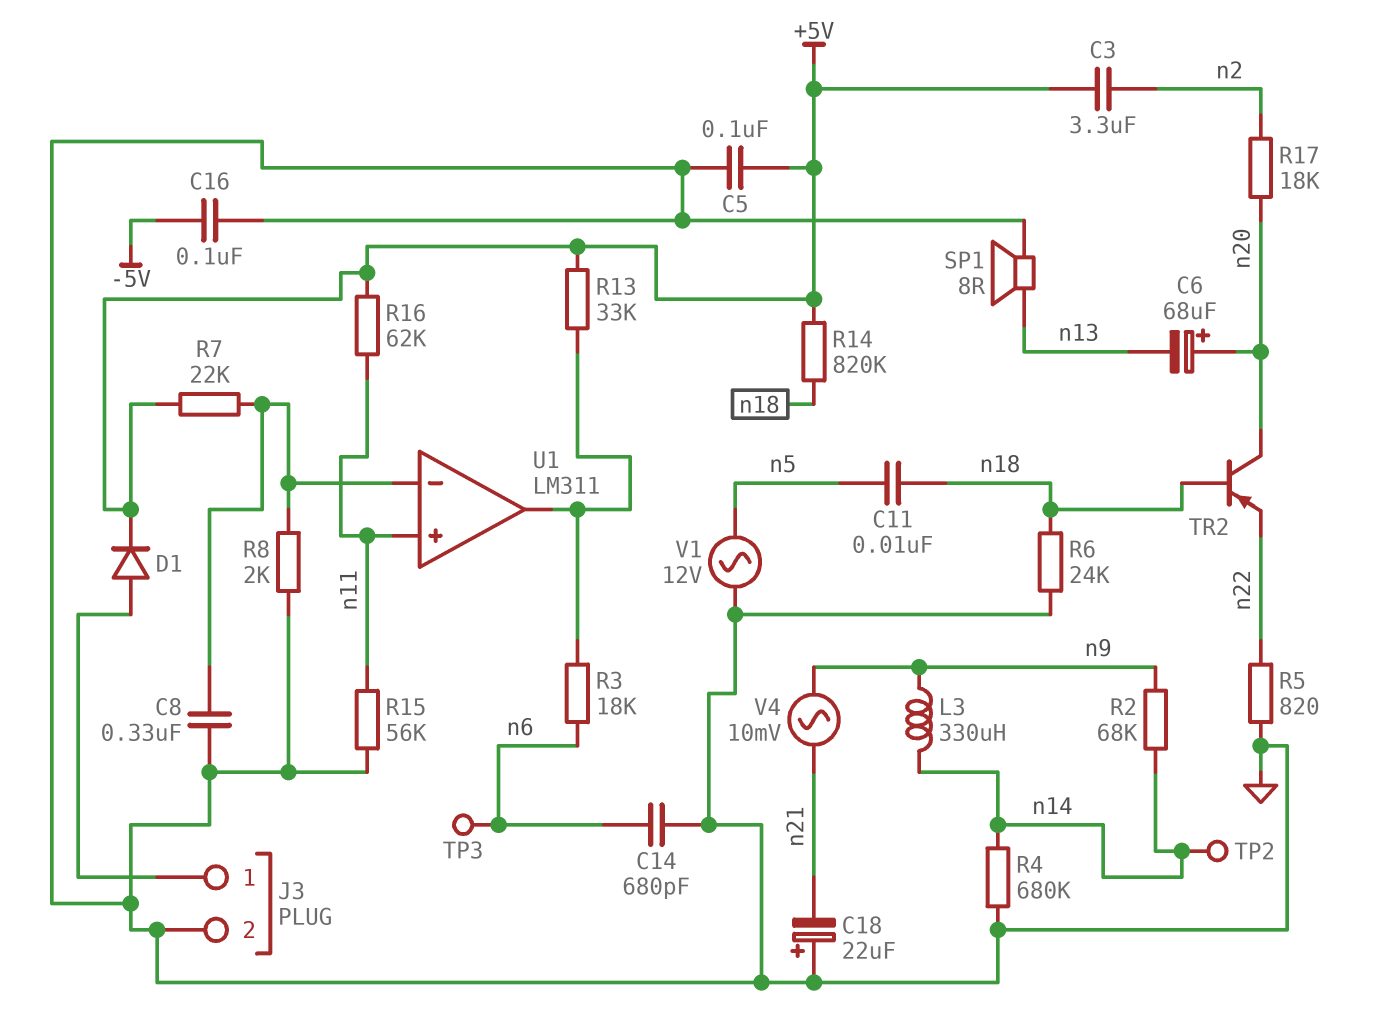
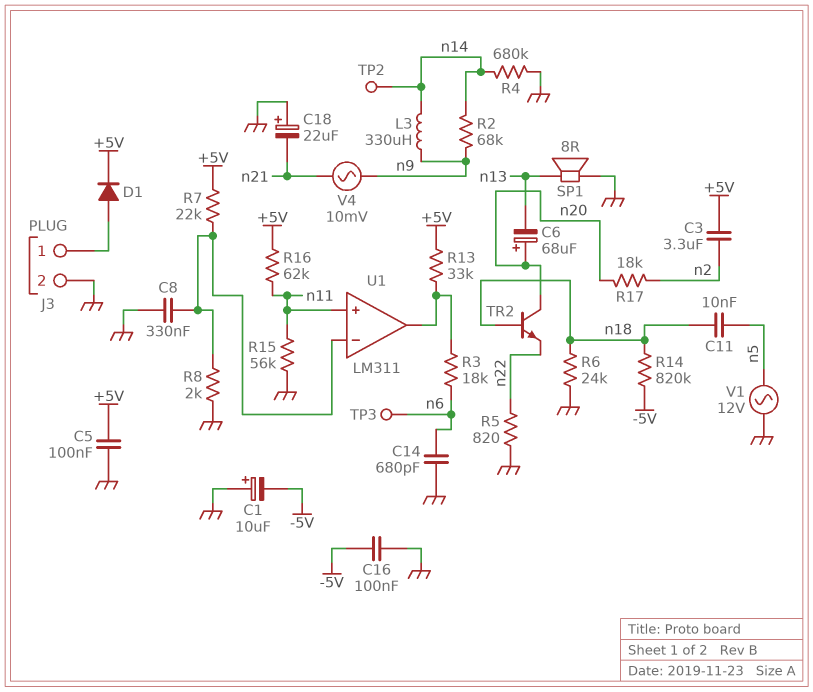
C1: none -> 10uF (plus GND, minus -5V)
R14: 820k (+5V, n18) -> 820k (-5V, n18)
TR2: PNP (B n18, C n20, E n22) -> NPN (B n18, C n20, E n22)

